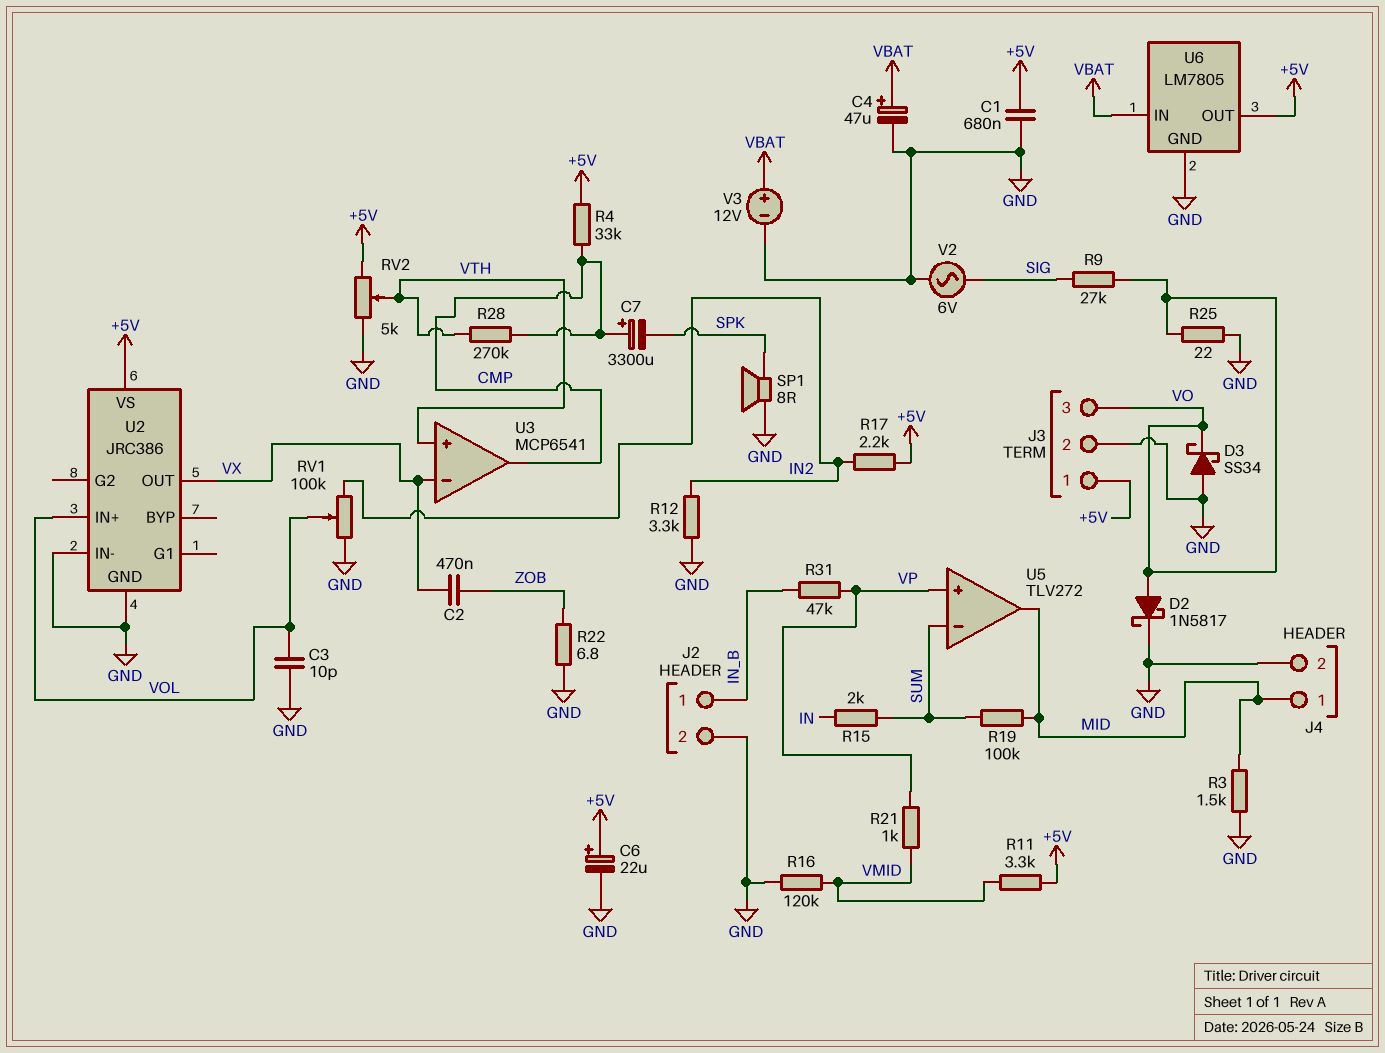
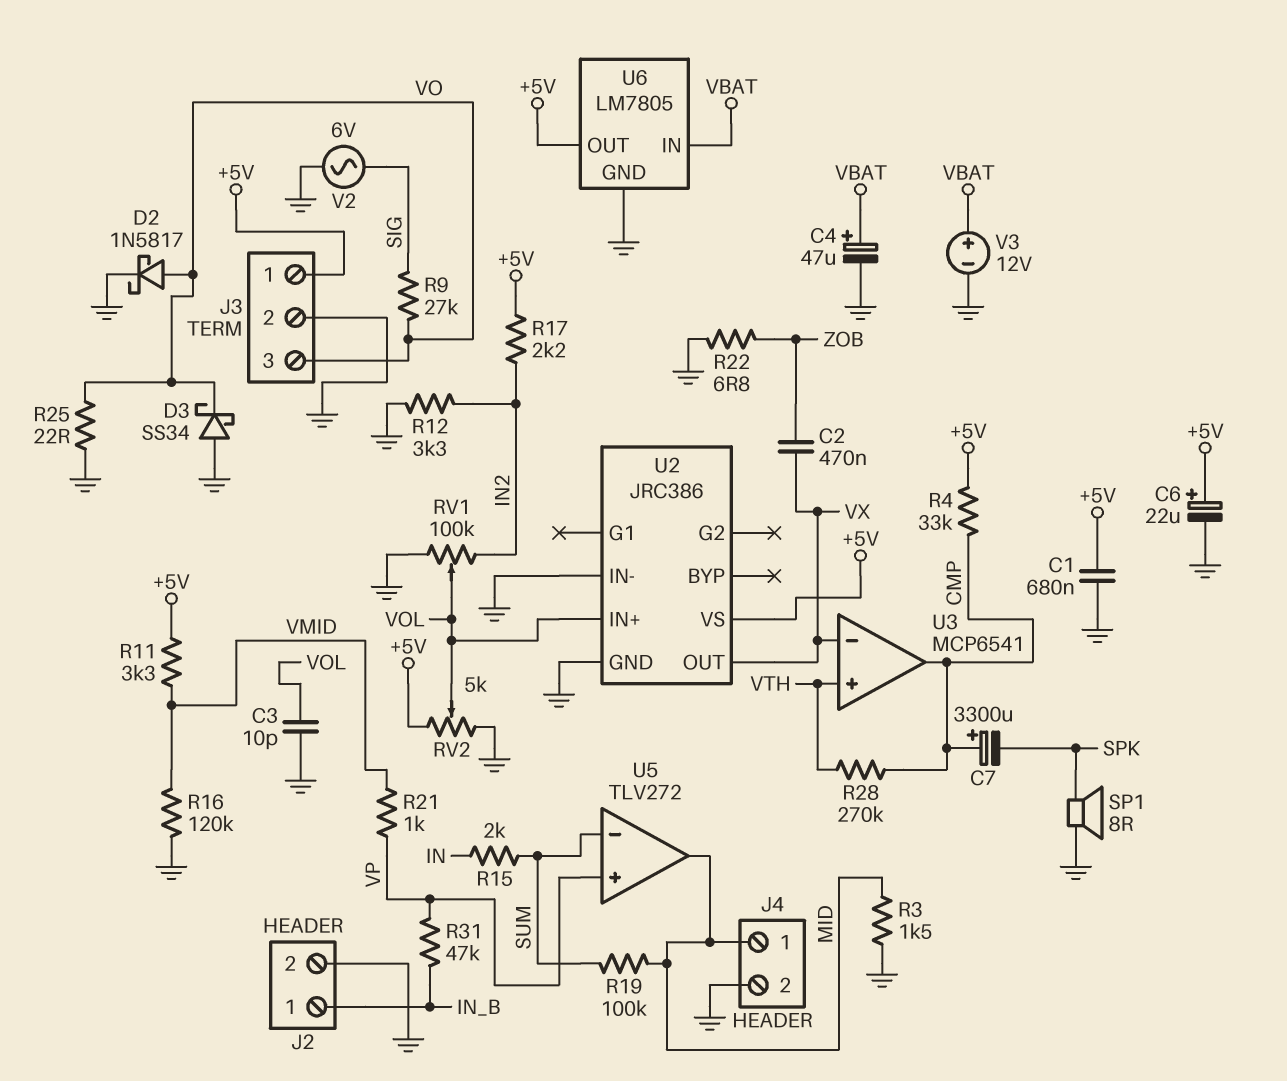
RV2: 5k (+5V, GND, wiper VTH) -> 5k (+5V, GND, wiper VOL)

